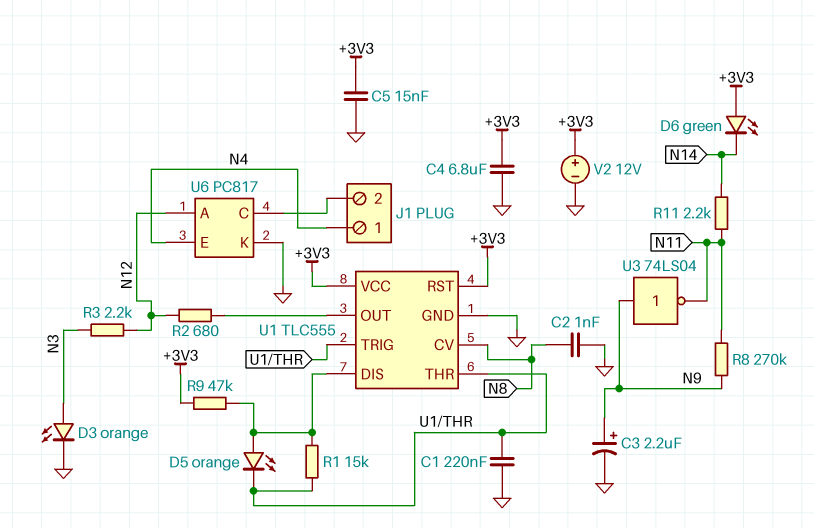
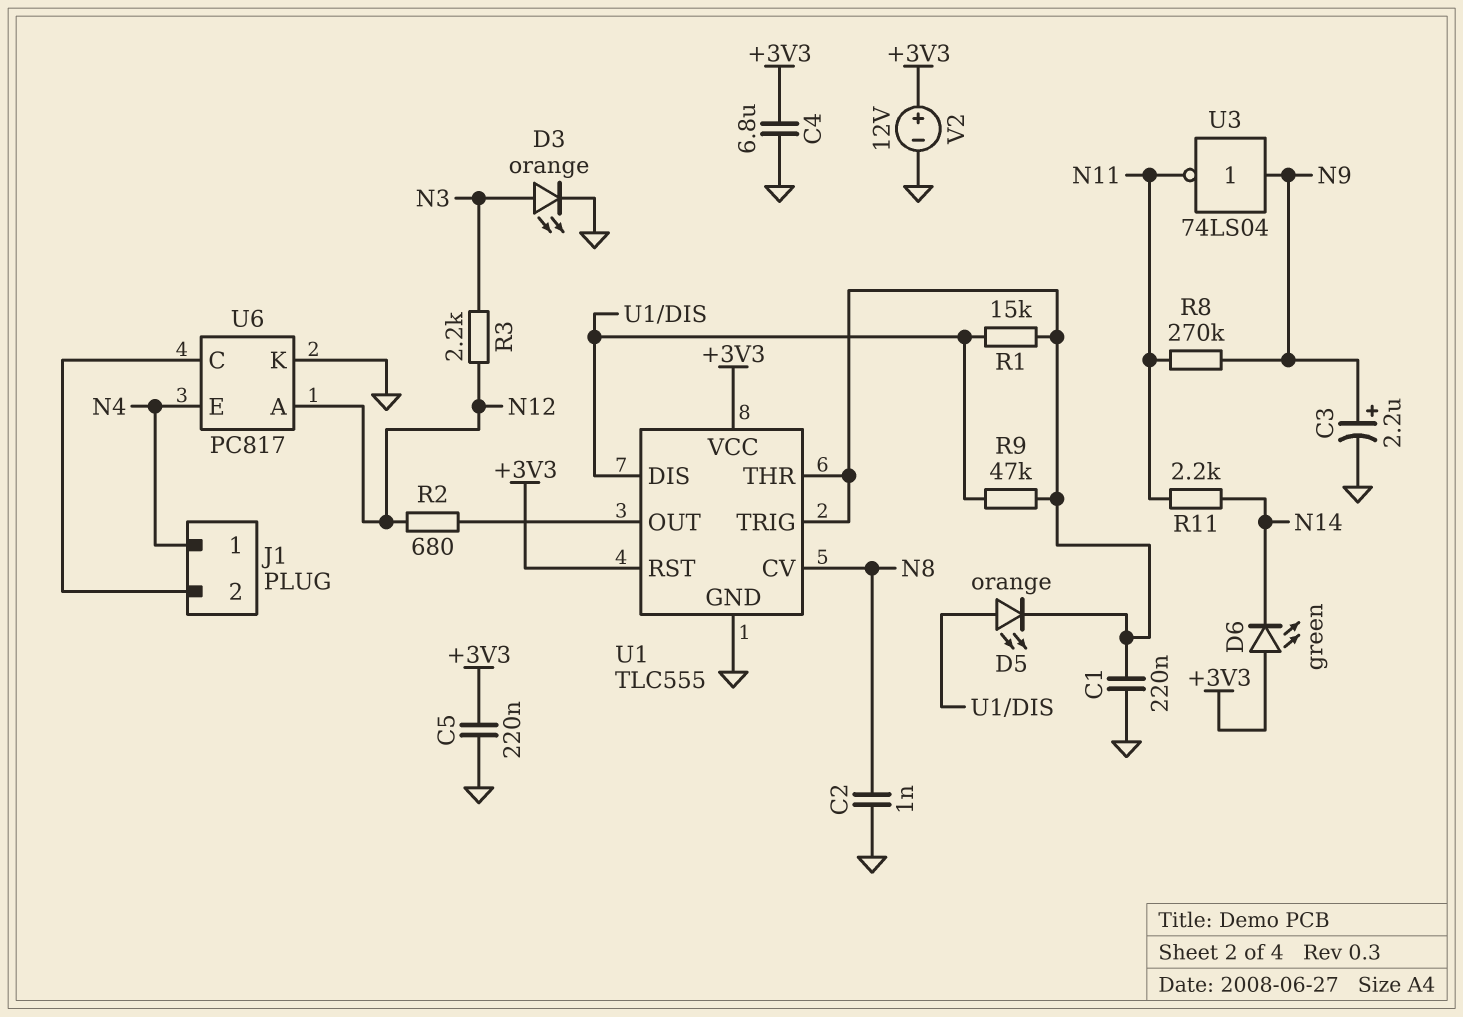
C5: 15nF (+3V3, GND) -> 220nF (+3V3, GND)
R9: 47k (+3V3, U1/DIS) -> 47k (U1/DIS, U1/THR)

